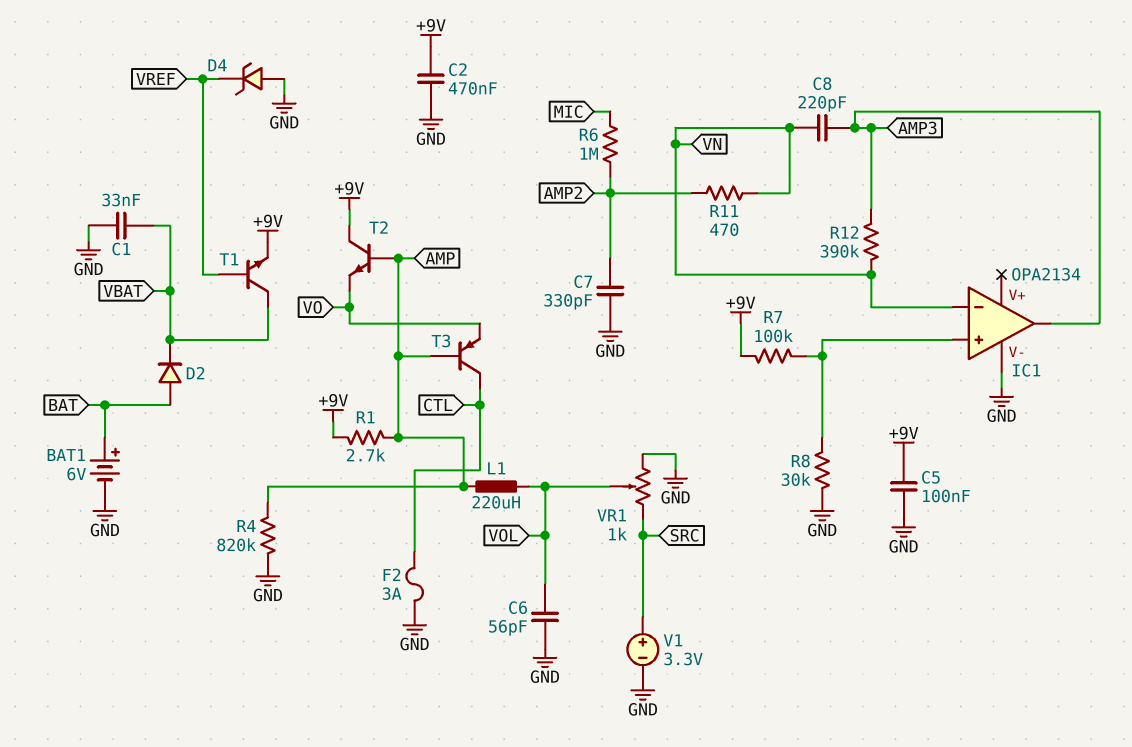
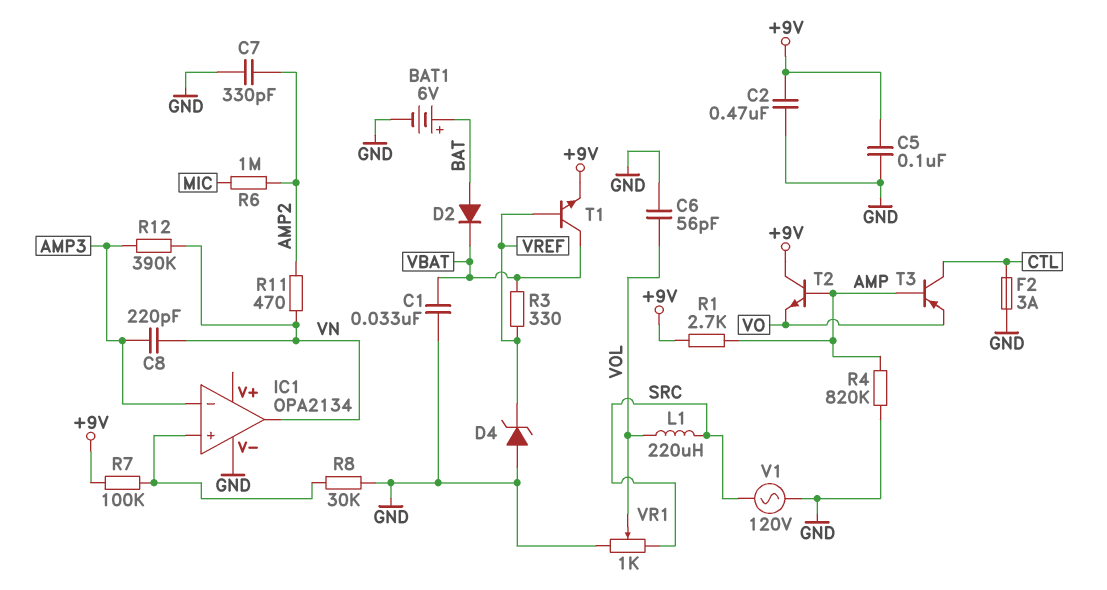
IC1 pin in-: VN -> AMP3
IC1 pin out: AMP3 -> VN
L1: 220uH (AMP, VOL) -> 220uH (SRC, VOL)
R3: none -> 330 (VBAT, VREF)
V1: 3.3V (plus SRC, minus GND) -> AC 120V (GND, SRC)

